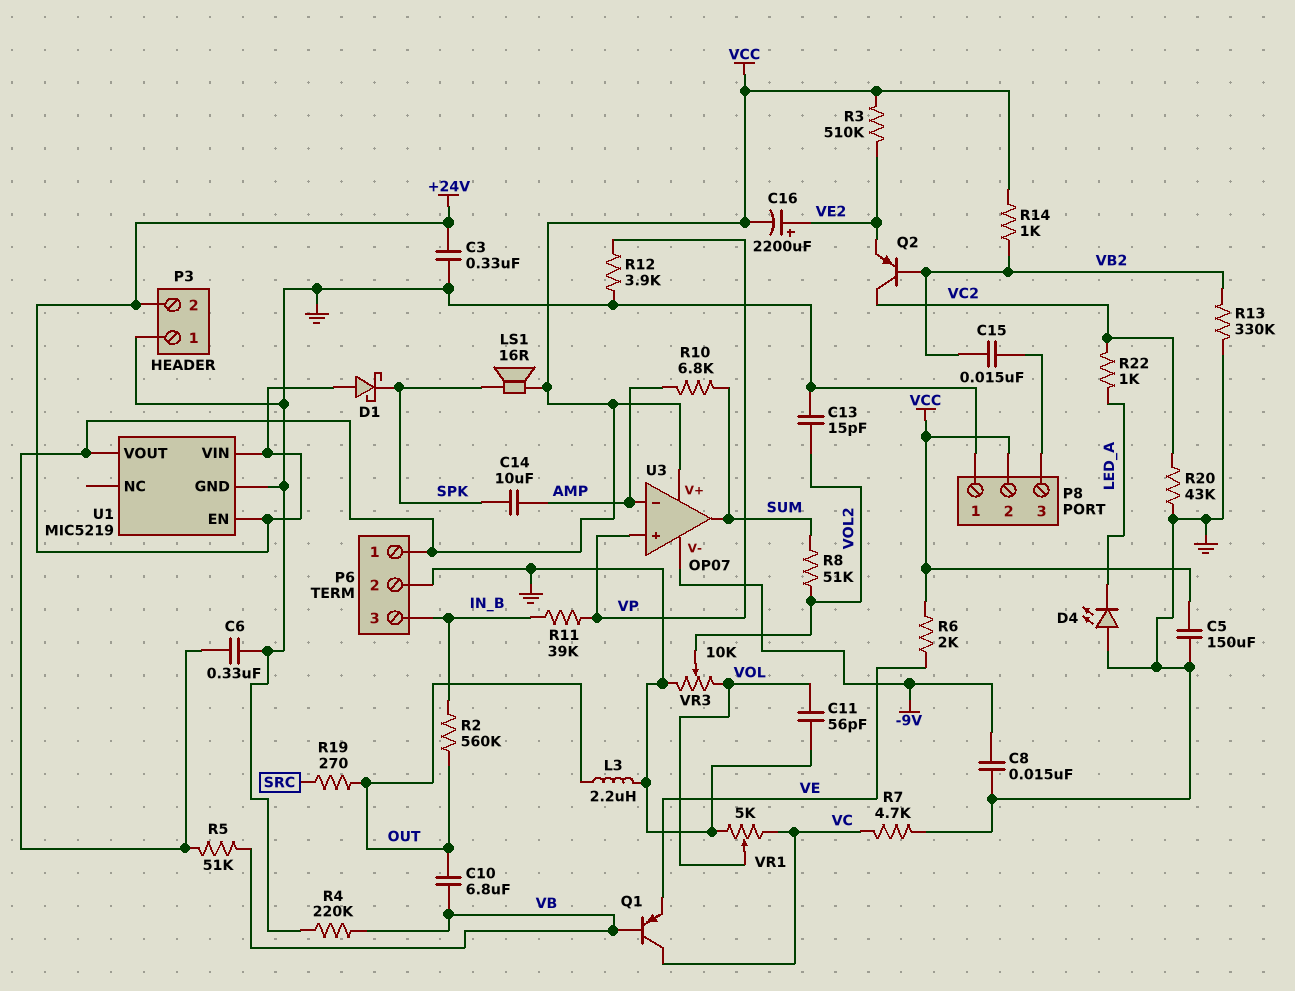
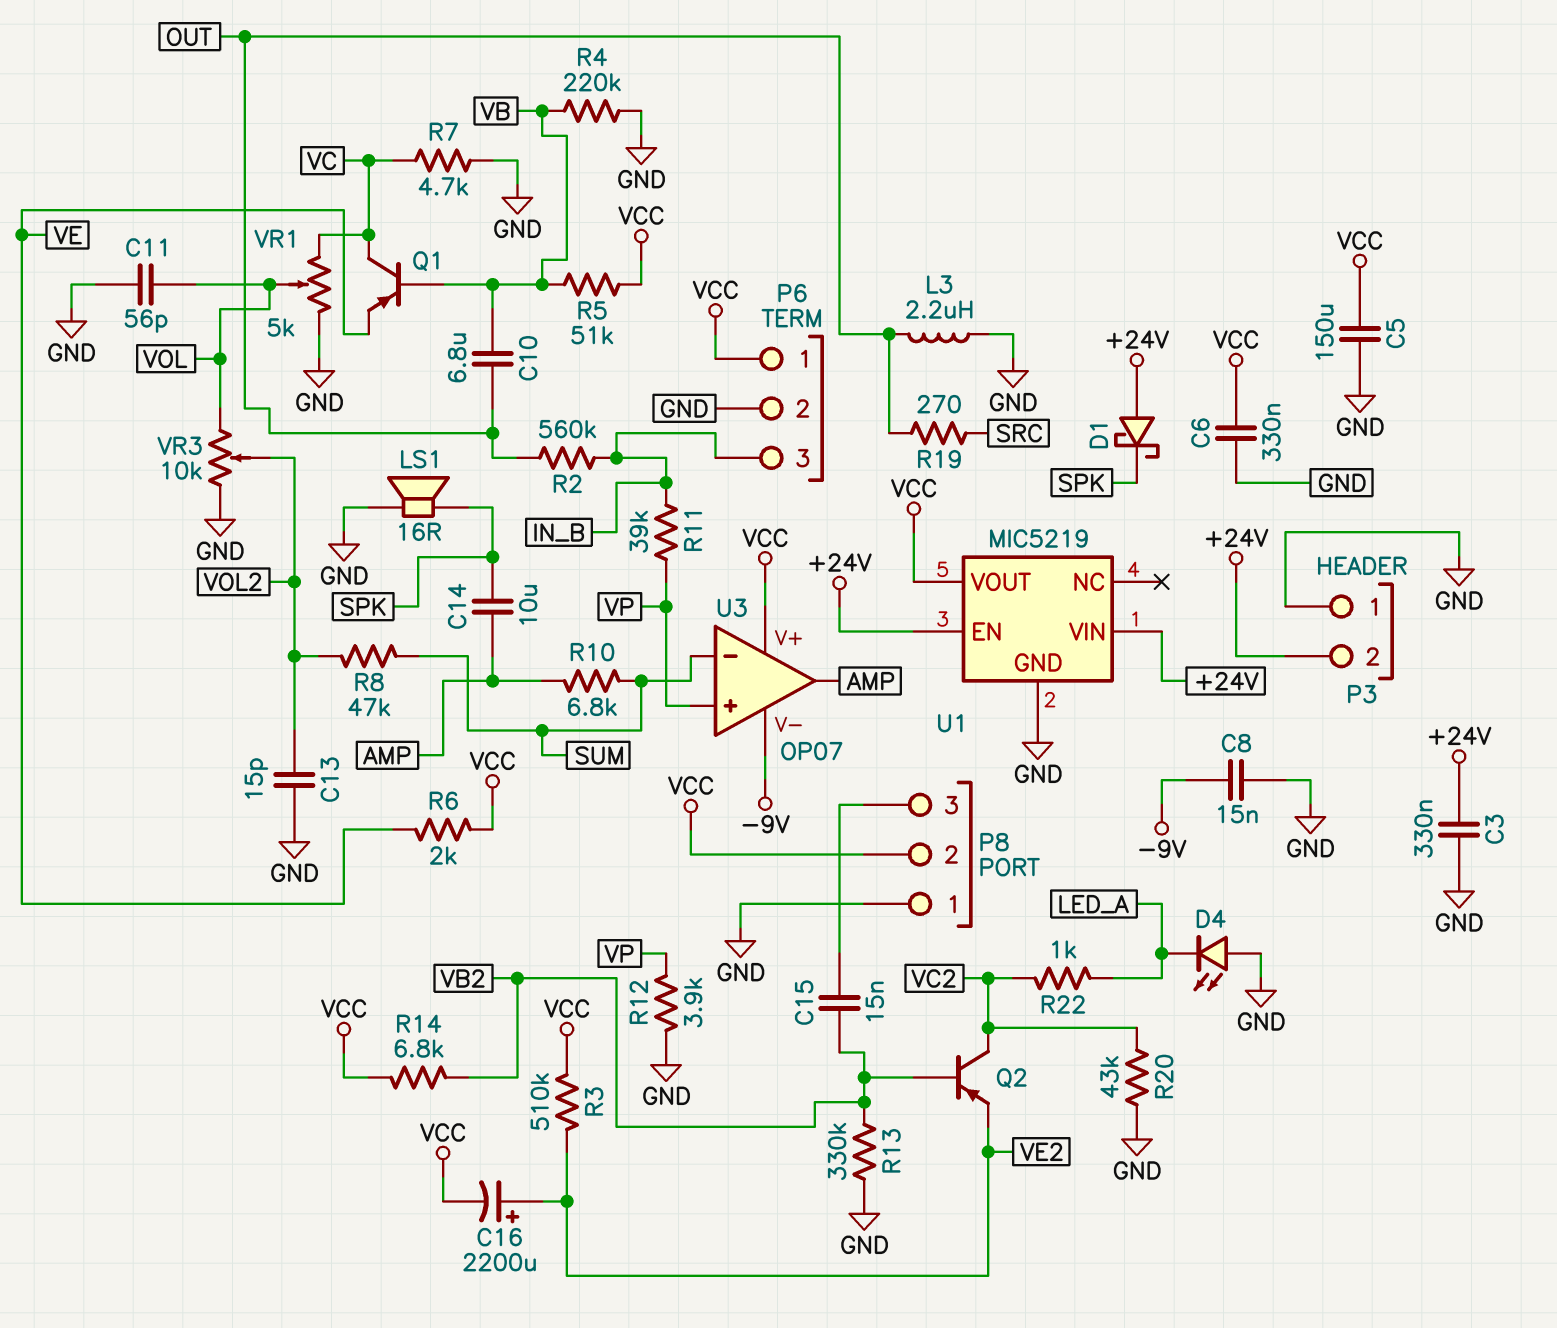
LS1: speaker 16R (SPK, VCC) -> speaker 16R (GND, SPK)
R8: 51k (SUM, VOL2) -> 47k (SUM, VOL2)
R14: 1k (VB2, VCC) -> 6.8k (VB2, VCC)
U3 pin in-: AMP -> SUM
U3 pin out: SUM -> AMP

